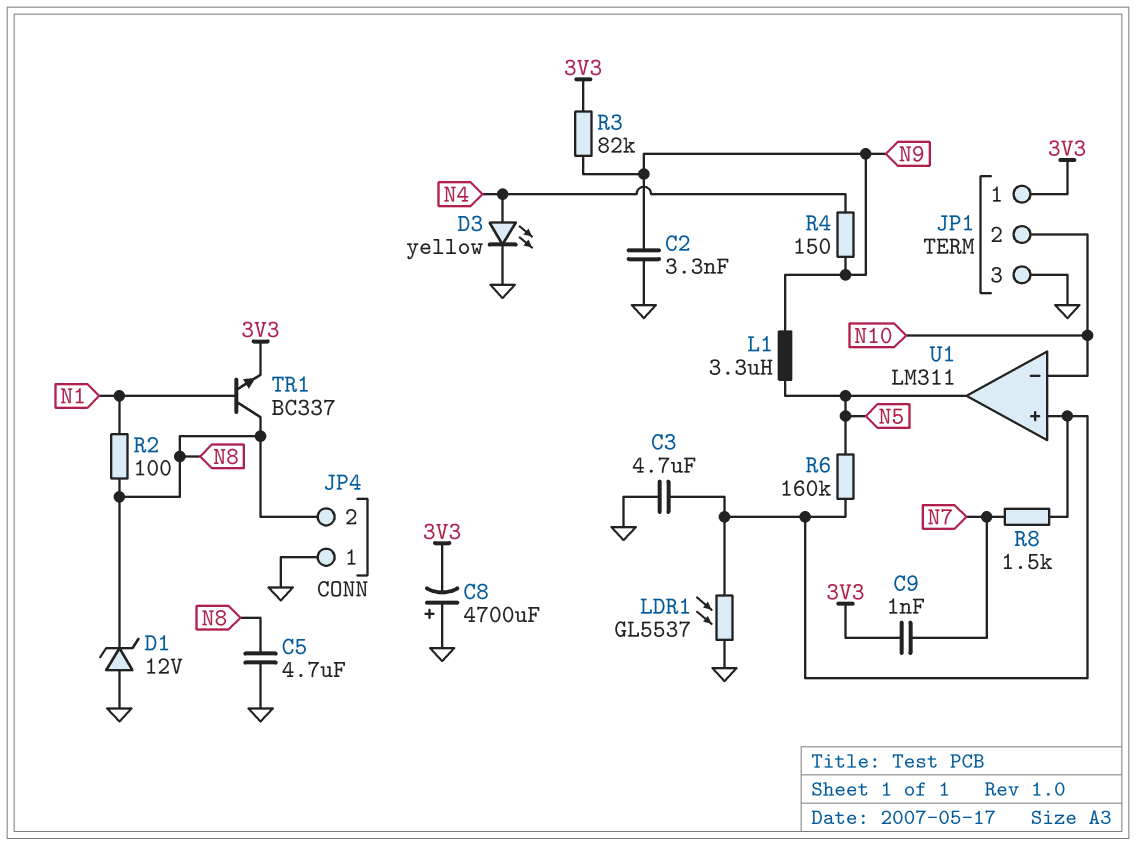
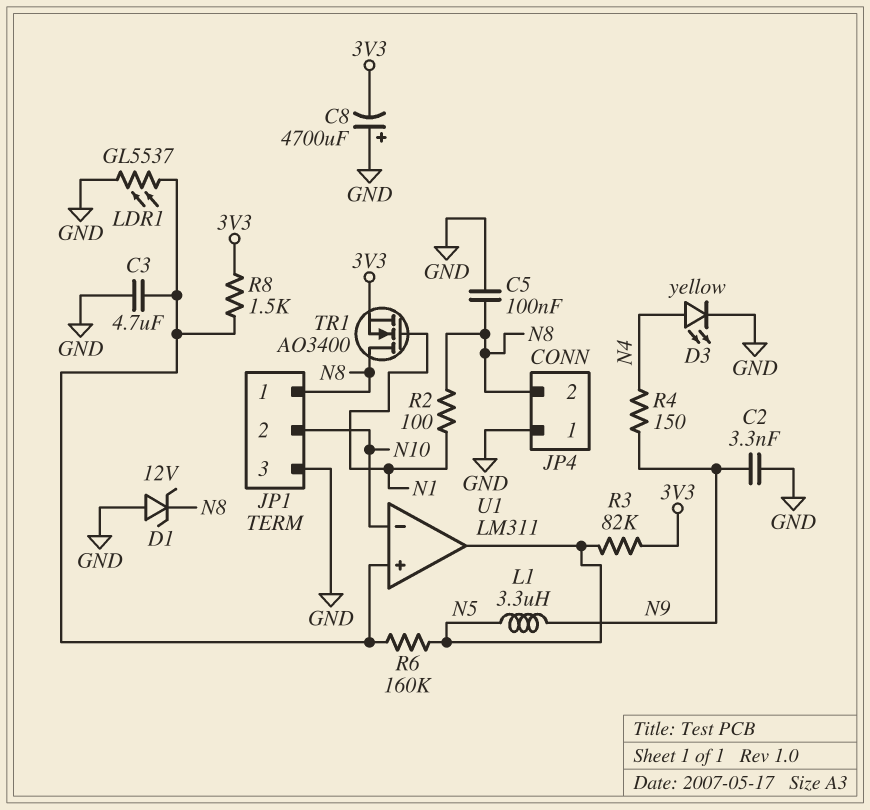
C5: 4.7uF (GND, N8) -> 100nF (GND, N8)
C9: 1nF (3V3, N7) -> none
JP1 pin 1: 3V3 -> N8
R3: 82k (3V3, N9) -> 82k (3V3, N5)
R8: 1.5k (N7, U1/in+) -> 1.5k (3V3, U1/in+)
TR1: NPN BC337 (B N1, C N8, E 3V3) -> NMOS AO3400 (G N1, D N8, S 3V3)

